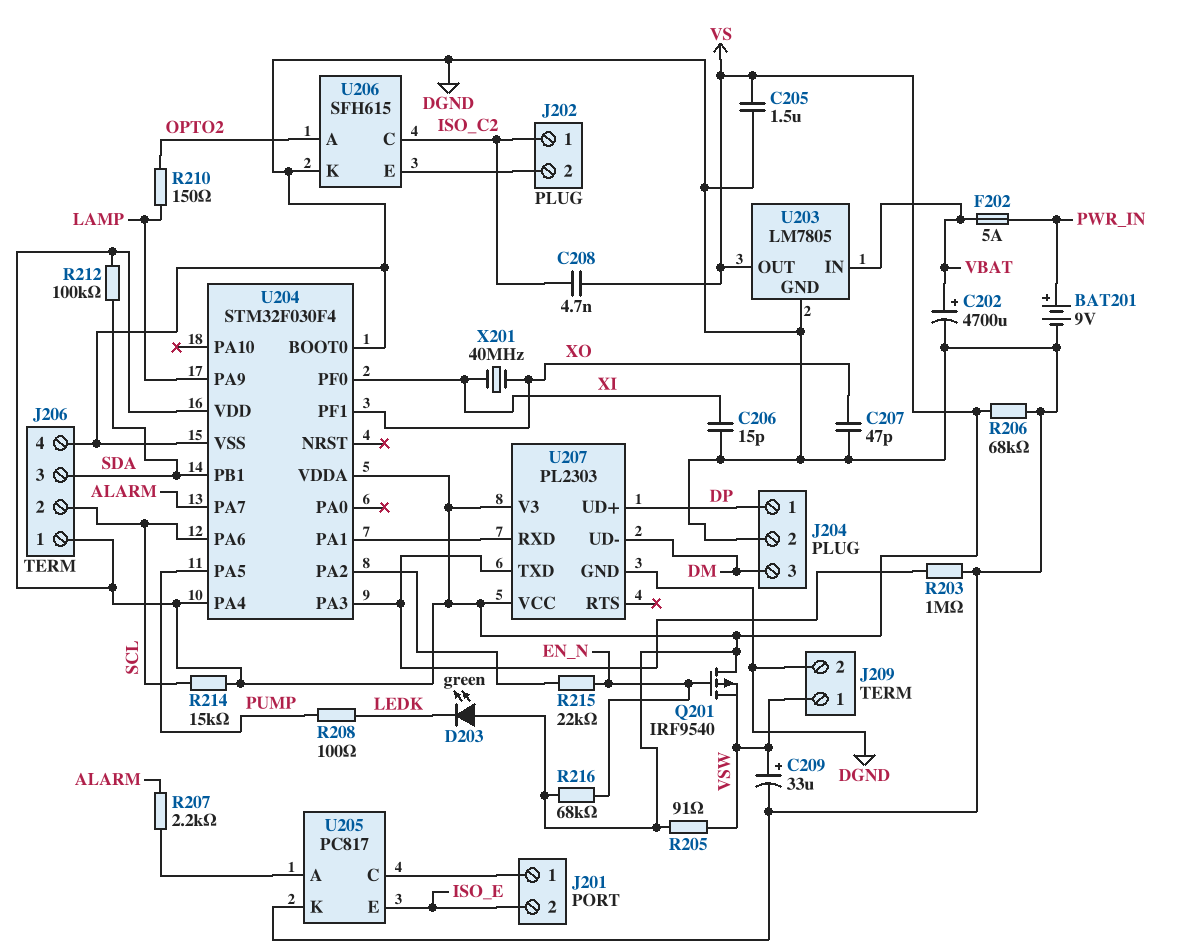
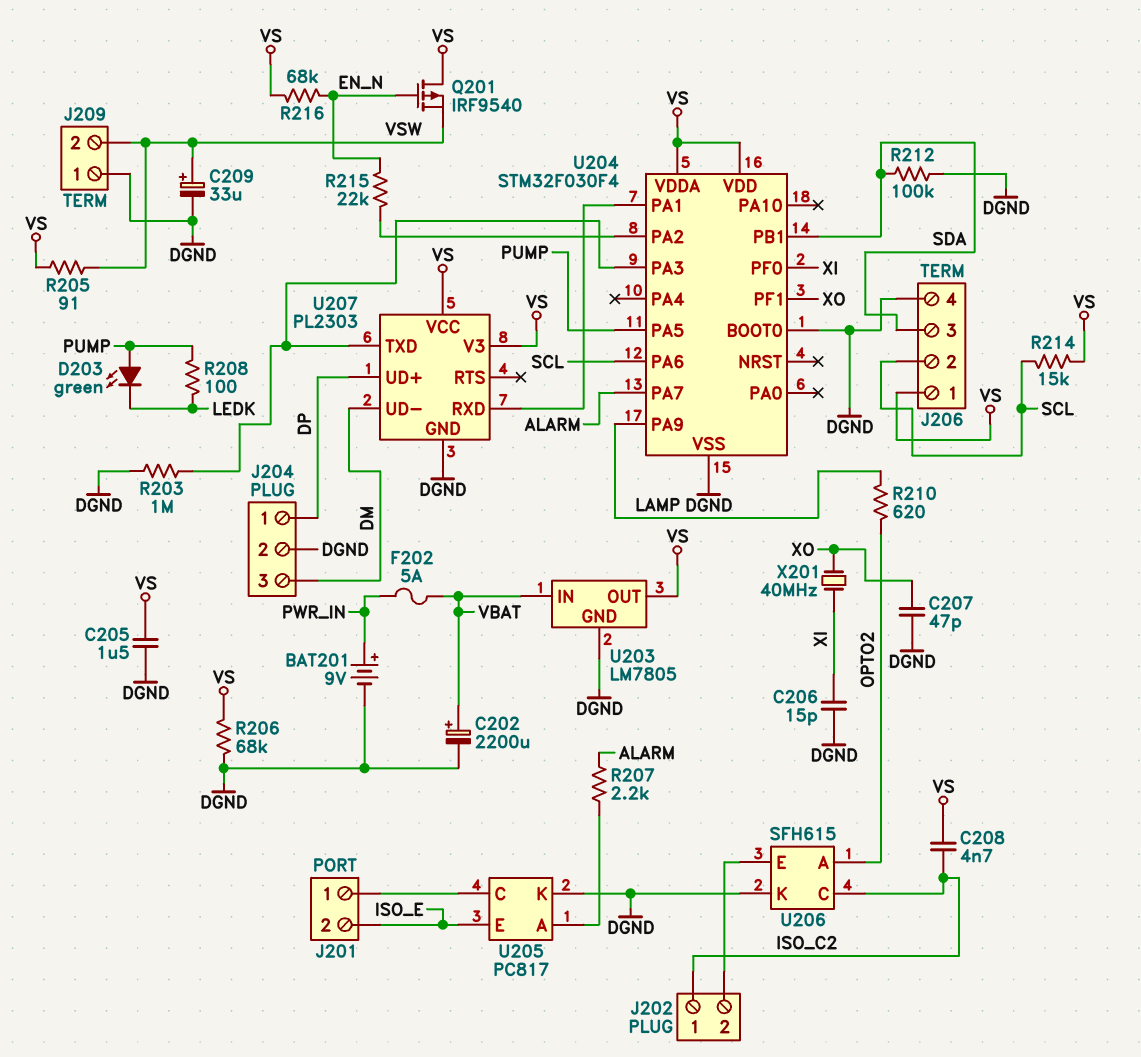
C202: 4700uF (plus VBAT, minus DGND) -> 2200uF (plus VBAT, minus DGND)
D203: LED green (A VS, K LEDK) -> LED green (A PUMP, K LEDK)
J209 pin 1: VSW -> DGND
J209 pin 2: DGND -> VSW
R210: 150 (LAMP, OPTO2) -> 620 (LAMP, OPTO2)
R212: 100k (SDA, VS) -> 100k (DGND, SDA)
U204 pin PA4: VS -> none

